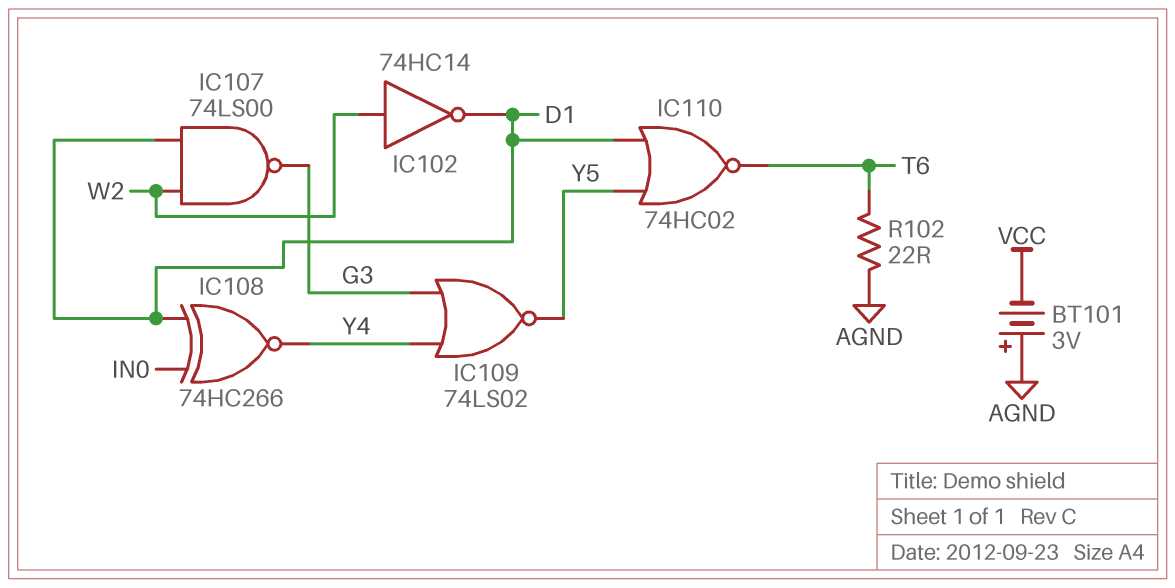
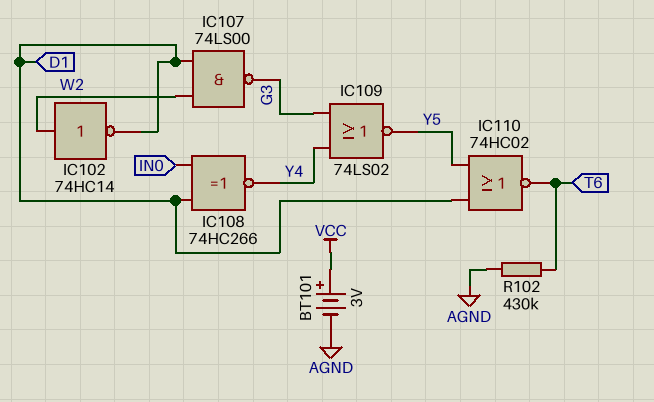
BT101: 3V (plus AGND, minus VCC) -> 3V (plus VCC, minus AGND)
R102: 22 (AGND, T6) -> 430k (AGND, T6)

